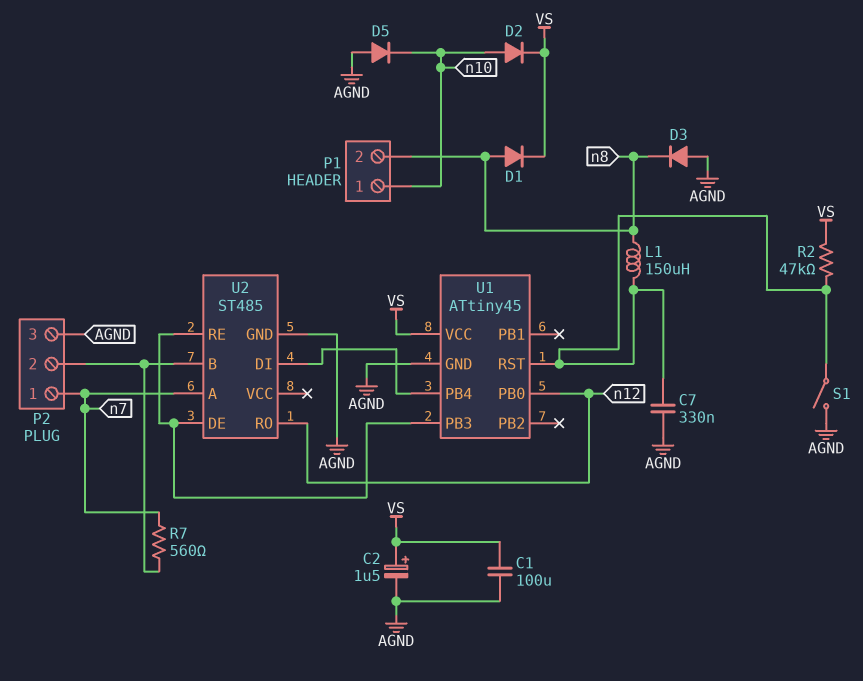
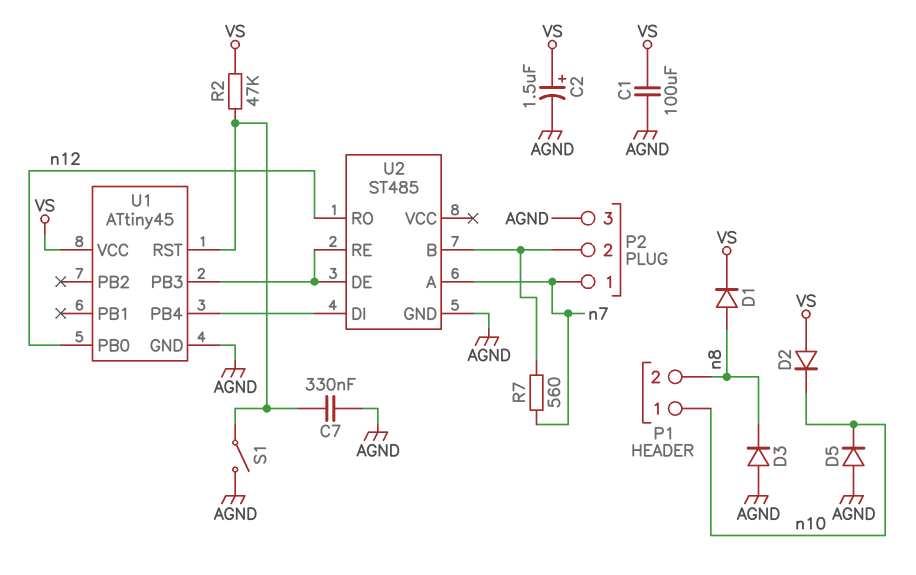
D2: diode (A n10, K VS) -> diode (A VS, K n10)
L1: 150uH (U1/RST, n8) -> none

